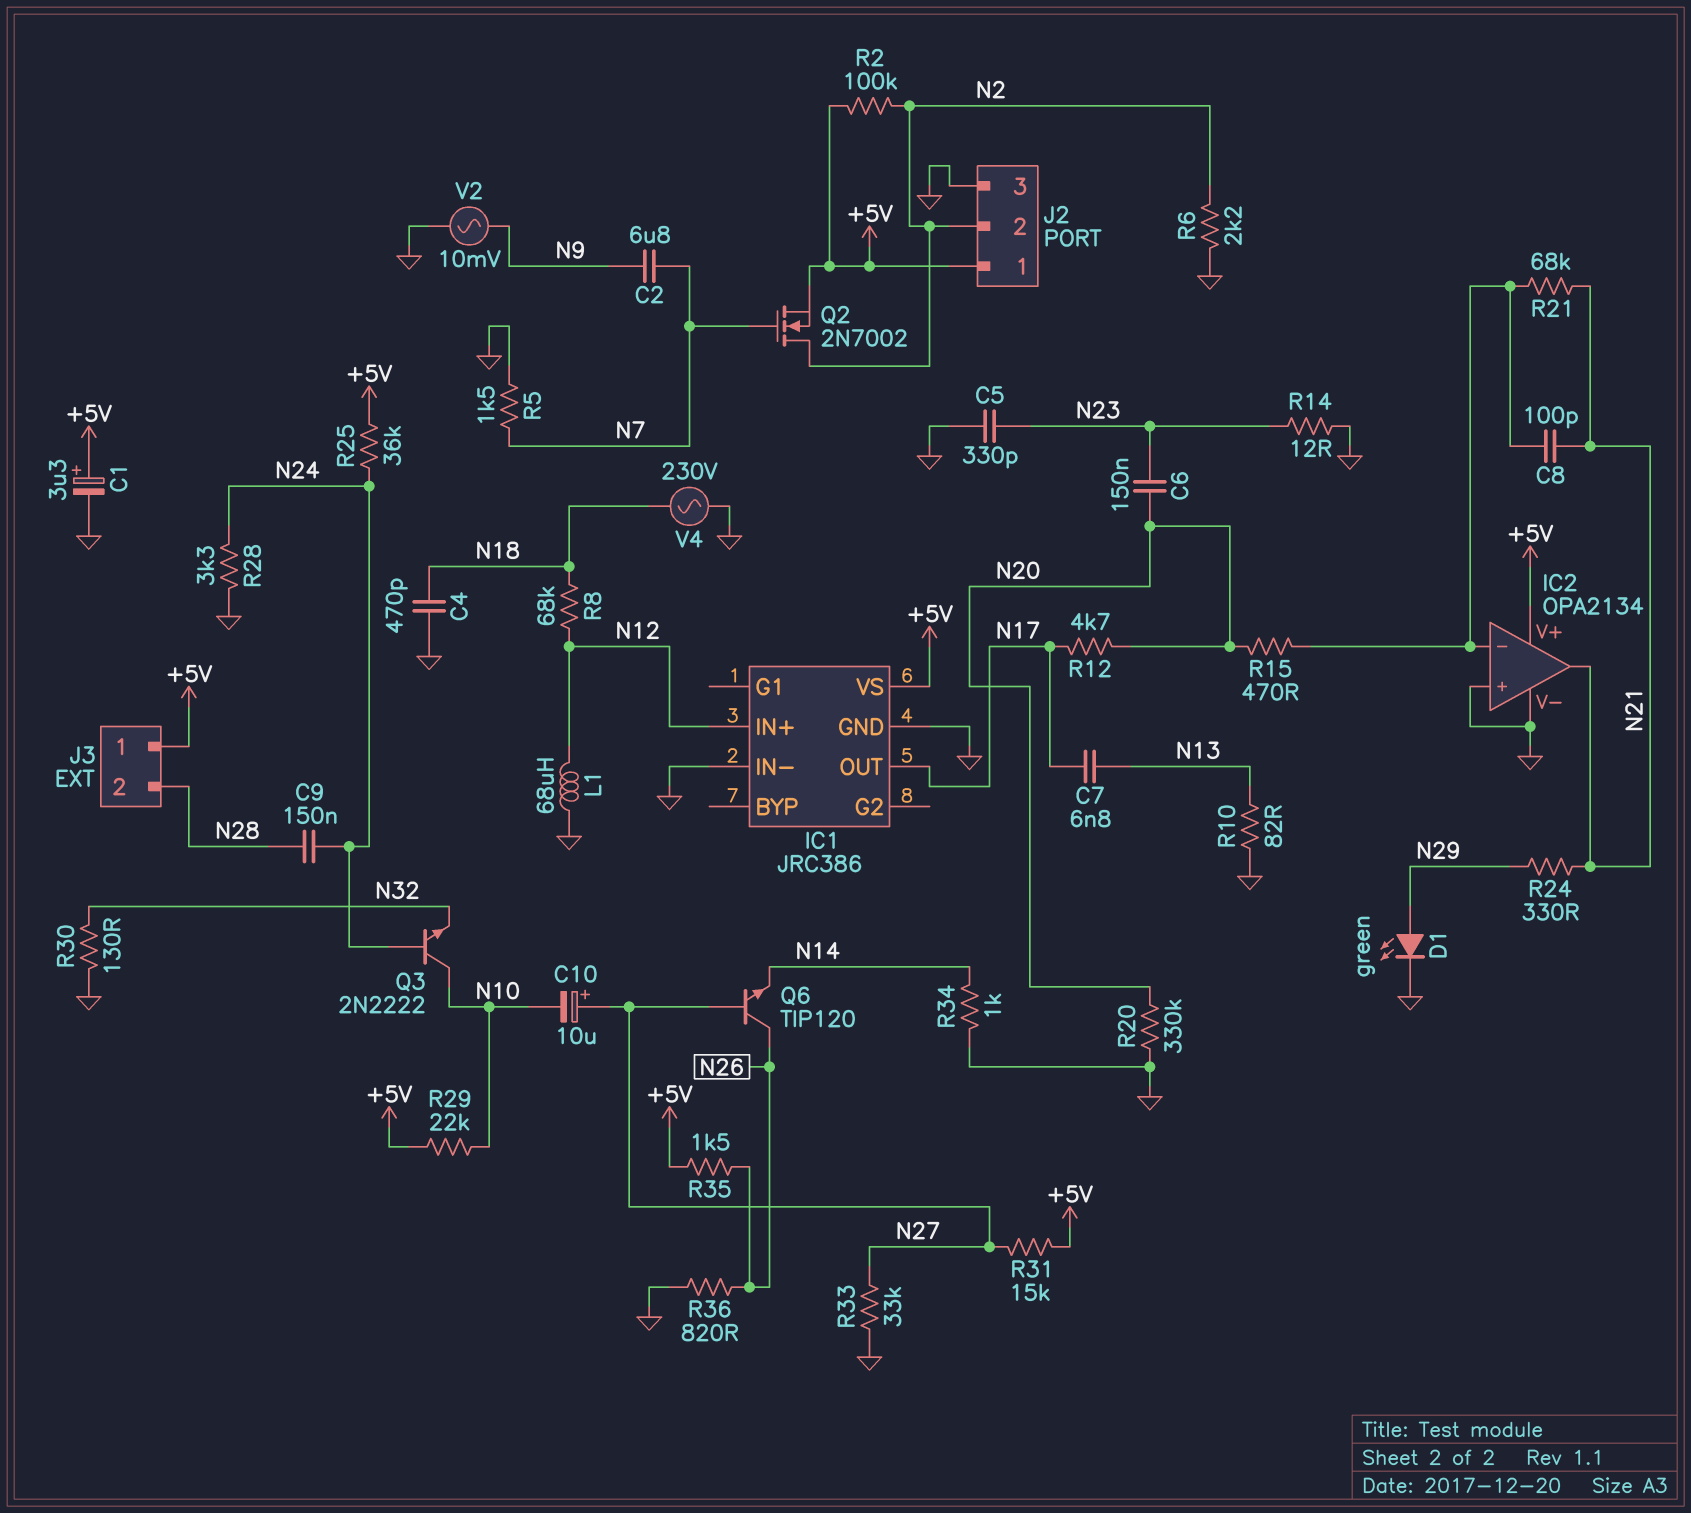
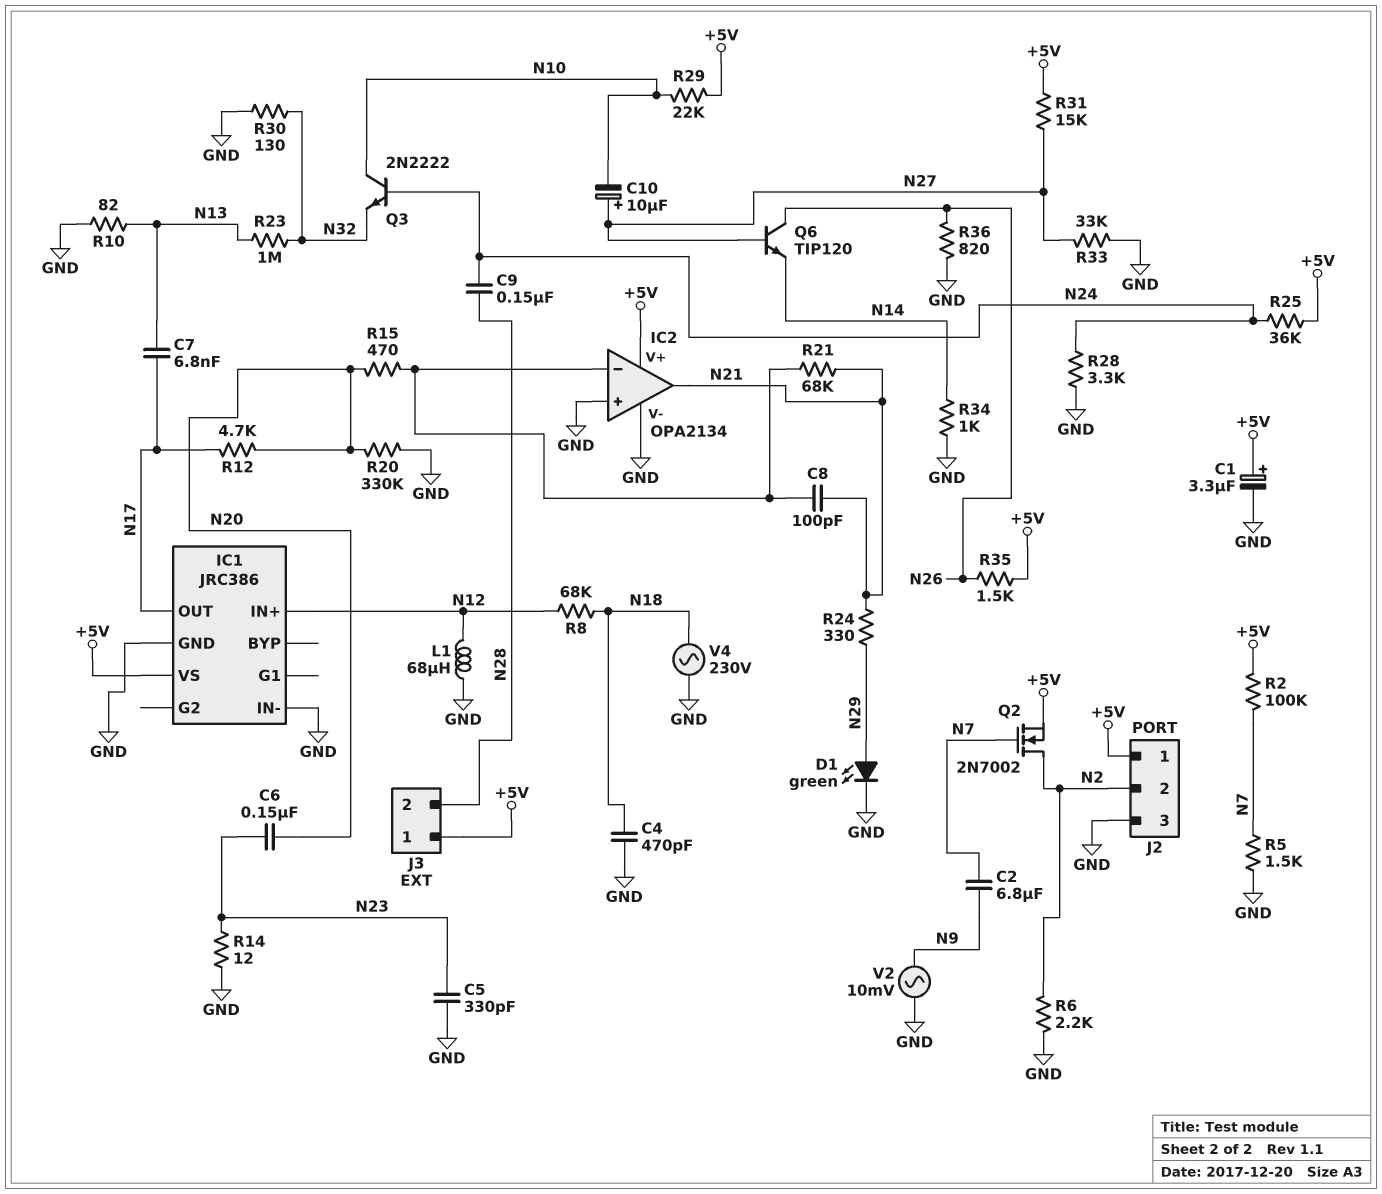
R2: 100k (+5V, N2) -> 100k (+5V, N7)
R23: none -> 1M (N13, N32)

